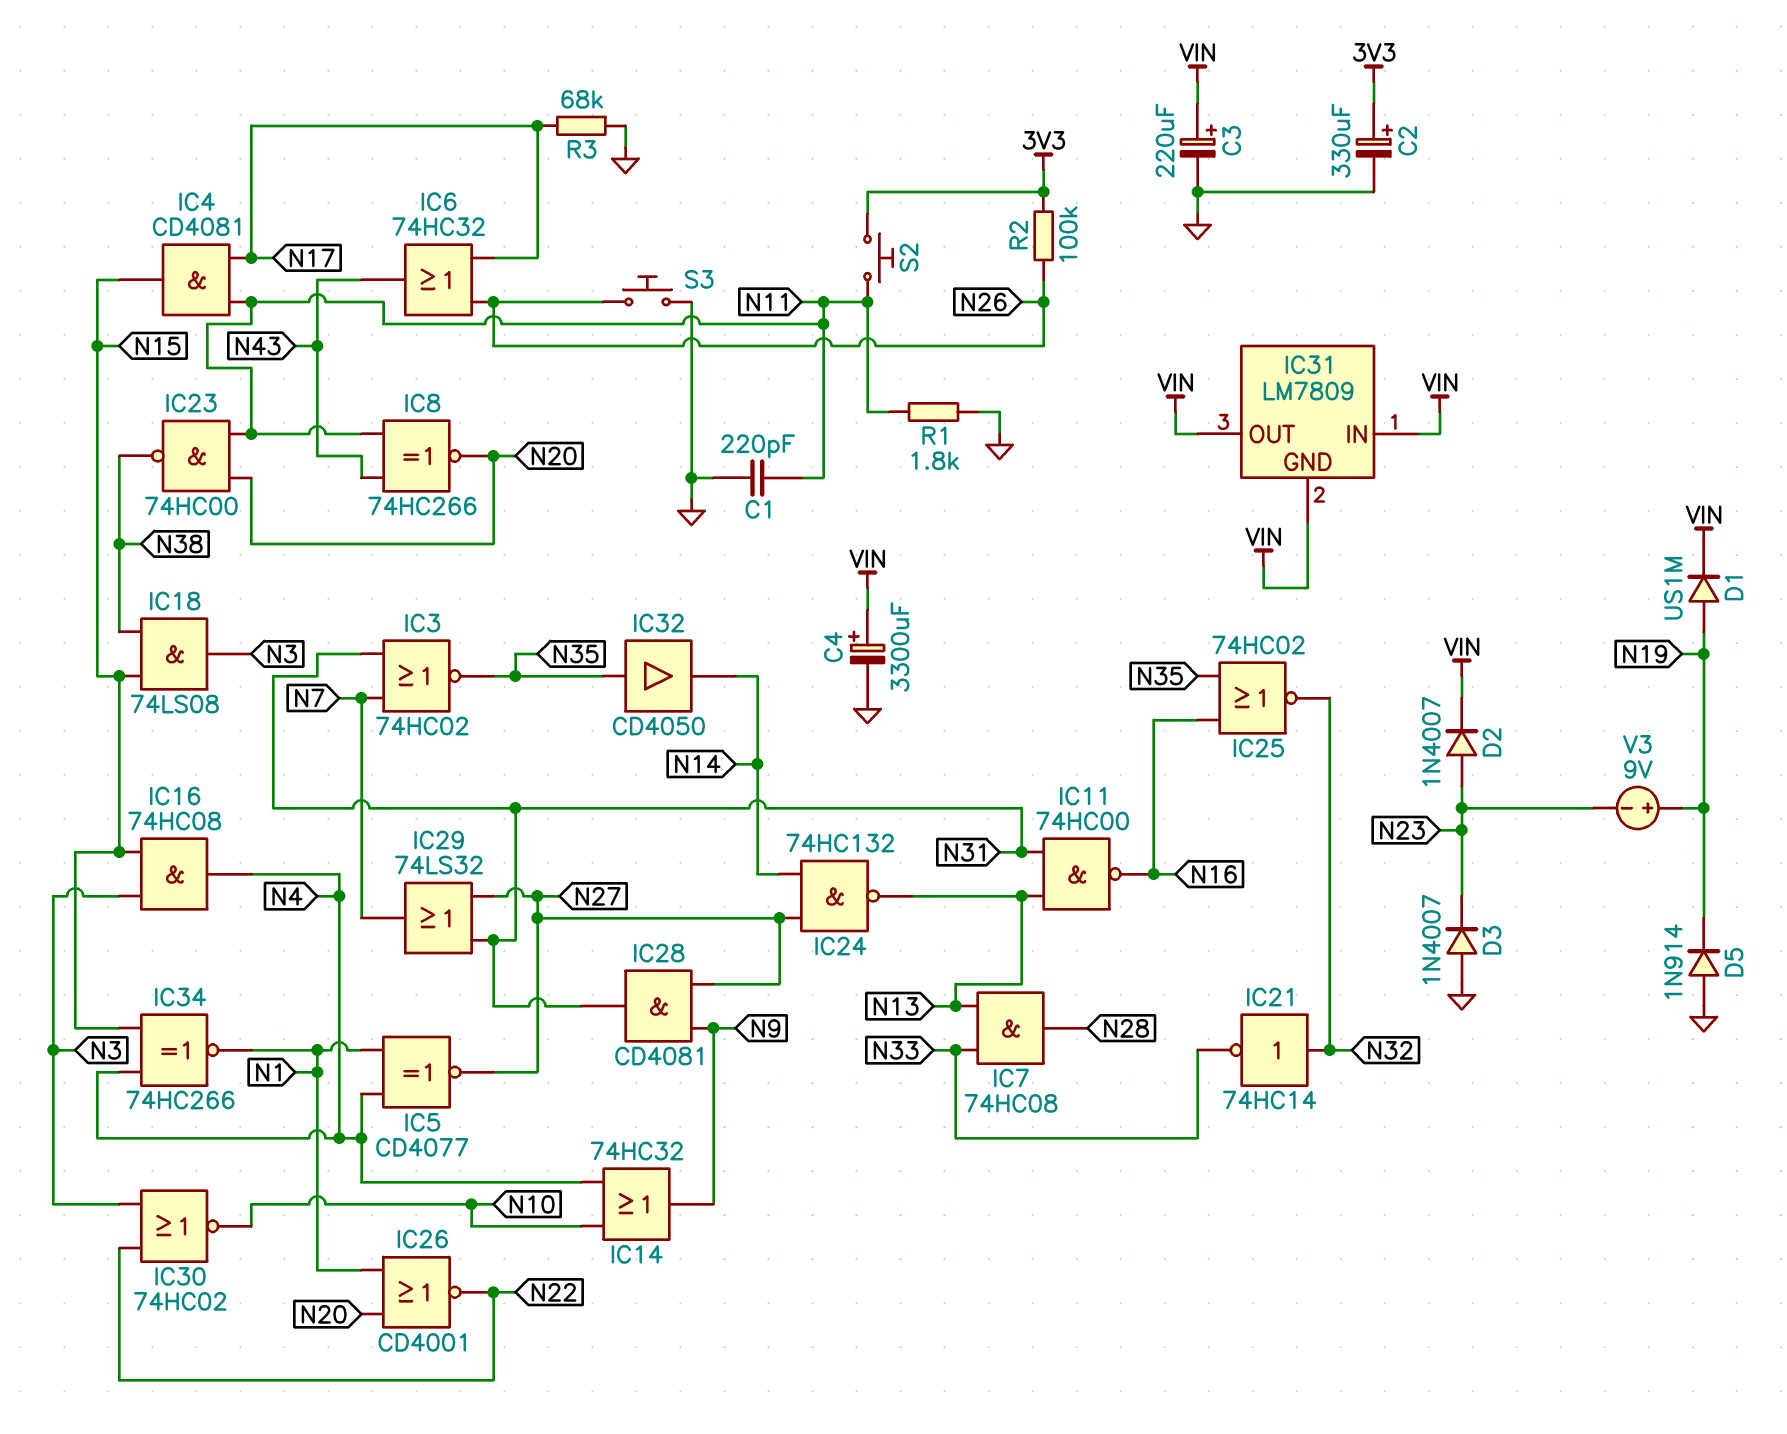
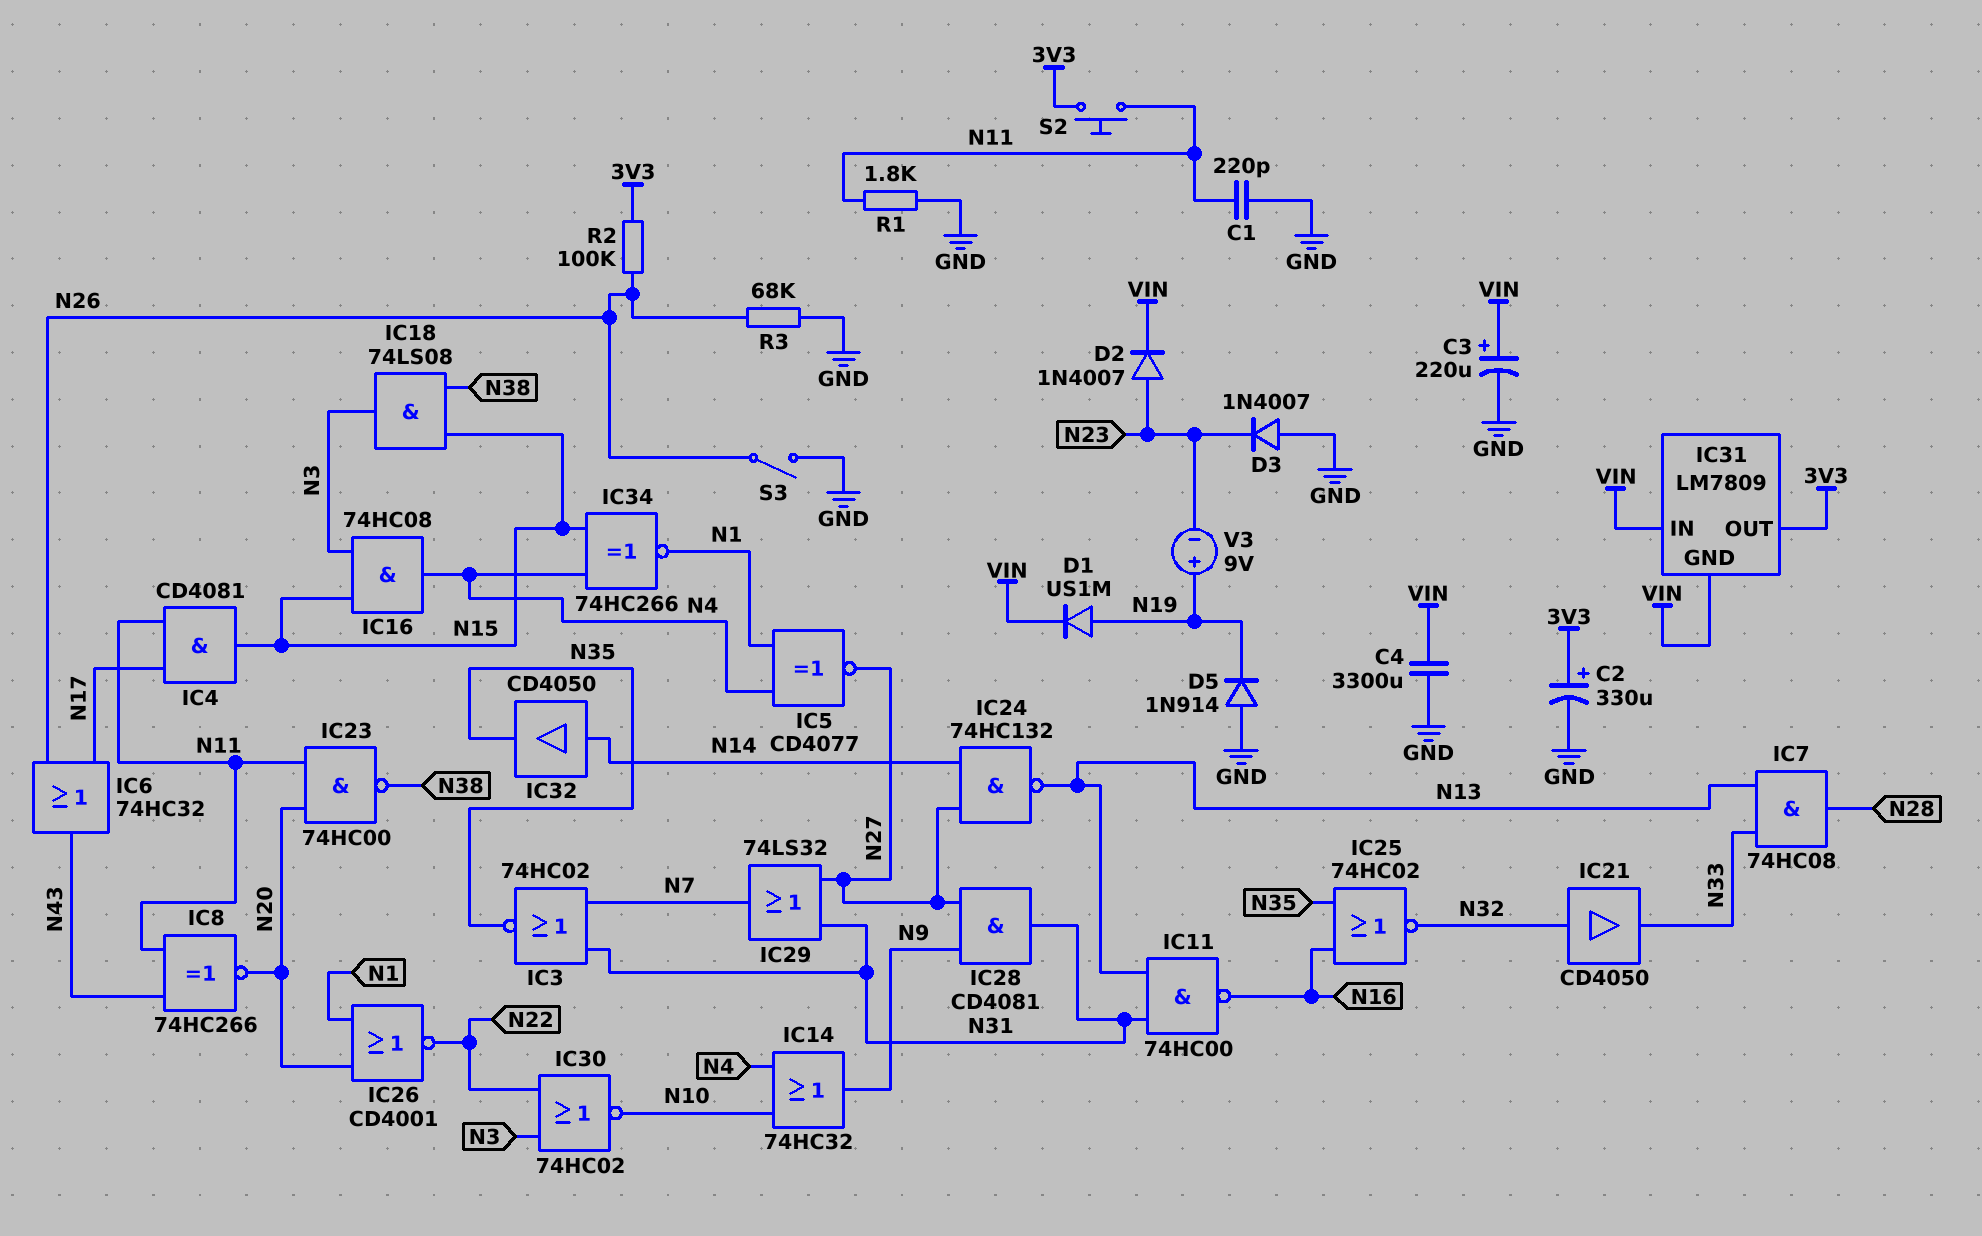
C4: 3300uF (plus VIN, minus GND) -> 3300uF (GND, VIN)
IC21: NOT 74HC14 (in N32, out N33) -> buffer CD4050 (in N32, out N33)
IC31 pin OUT: VIN -> 3V3
IC32: buffer CD4050 (in N35, out N14) -> buffer CD4050 (in N14, out N35)
R3: 68k (GND, N17) -> 68k (GND, N26)
S3: button (GND, N26) -> switch (GND, N26)

